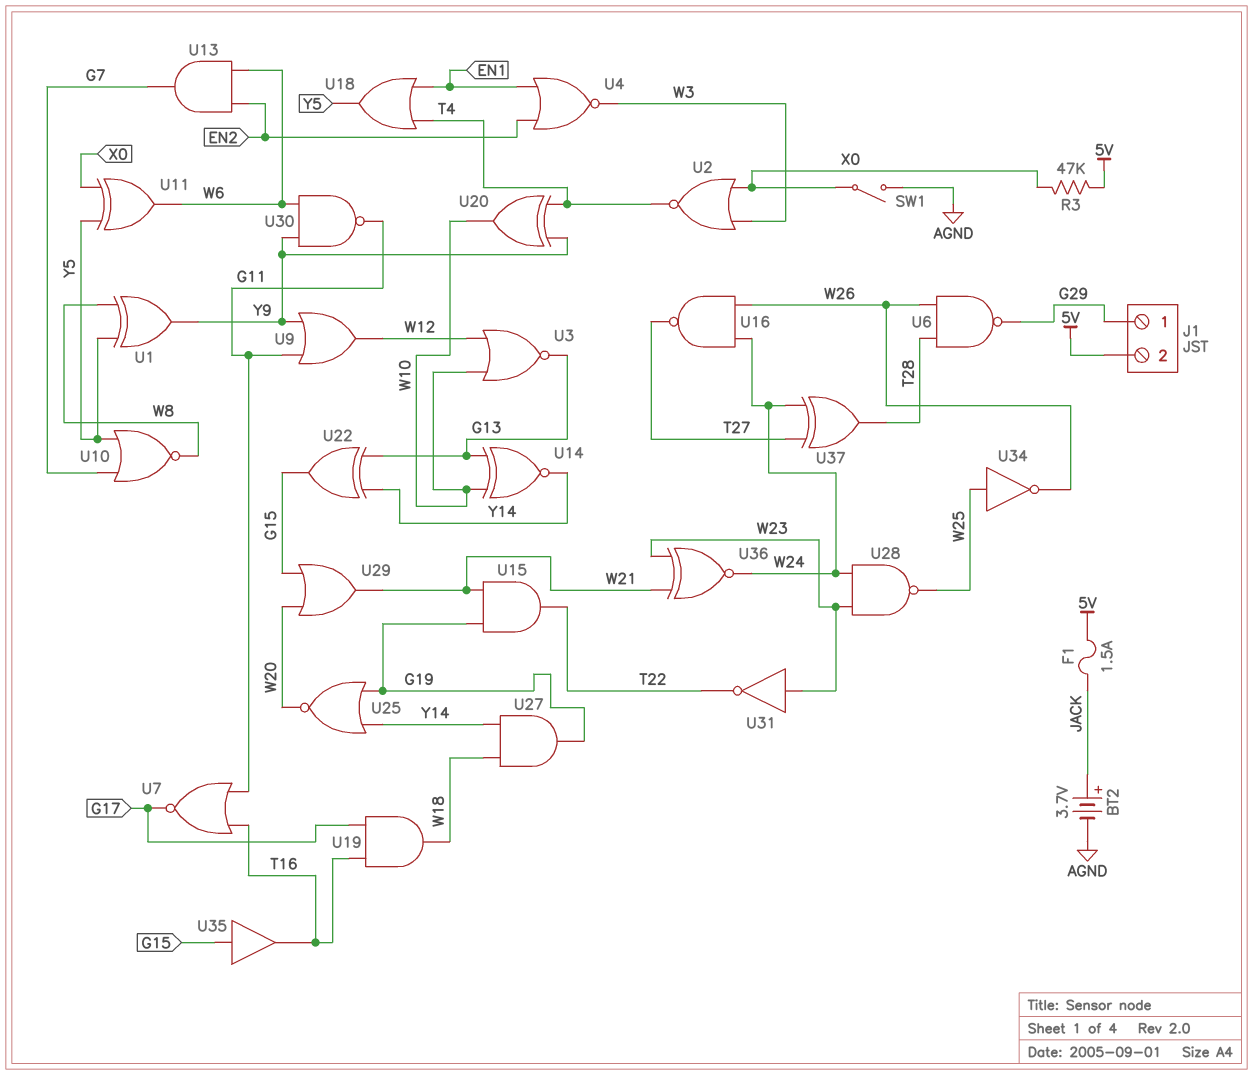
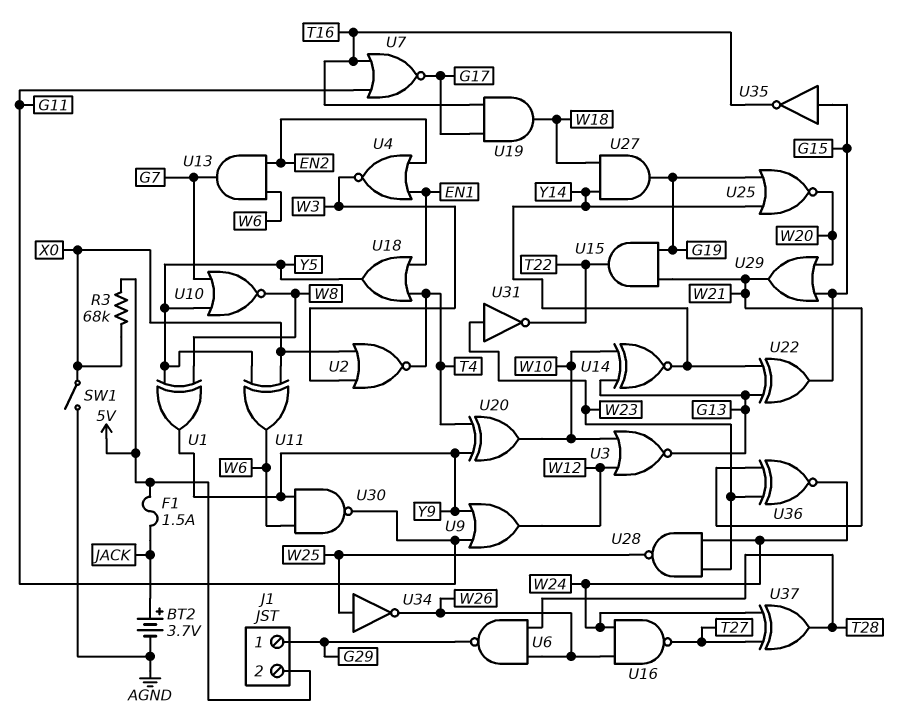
R3: 47k (5V, X0) -> 68k (5V, X0)
U35: buffer (in G15, out T16) -> NOT (in G15, out T16)

